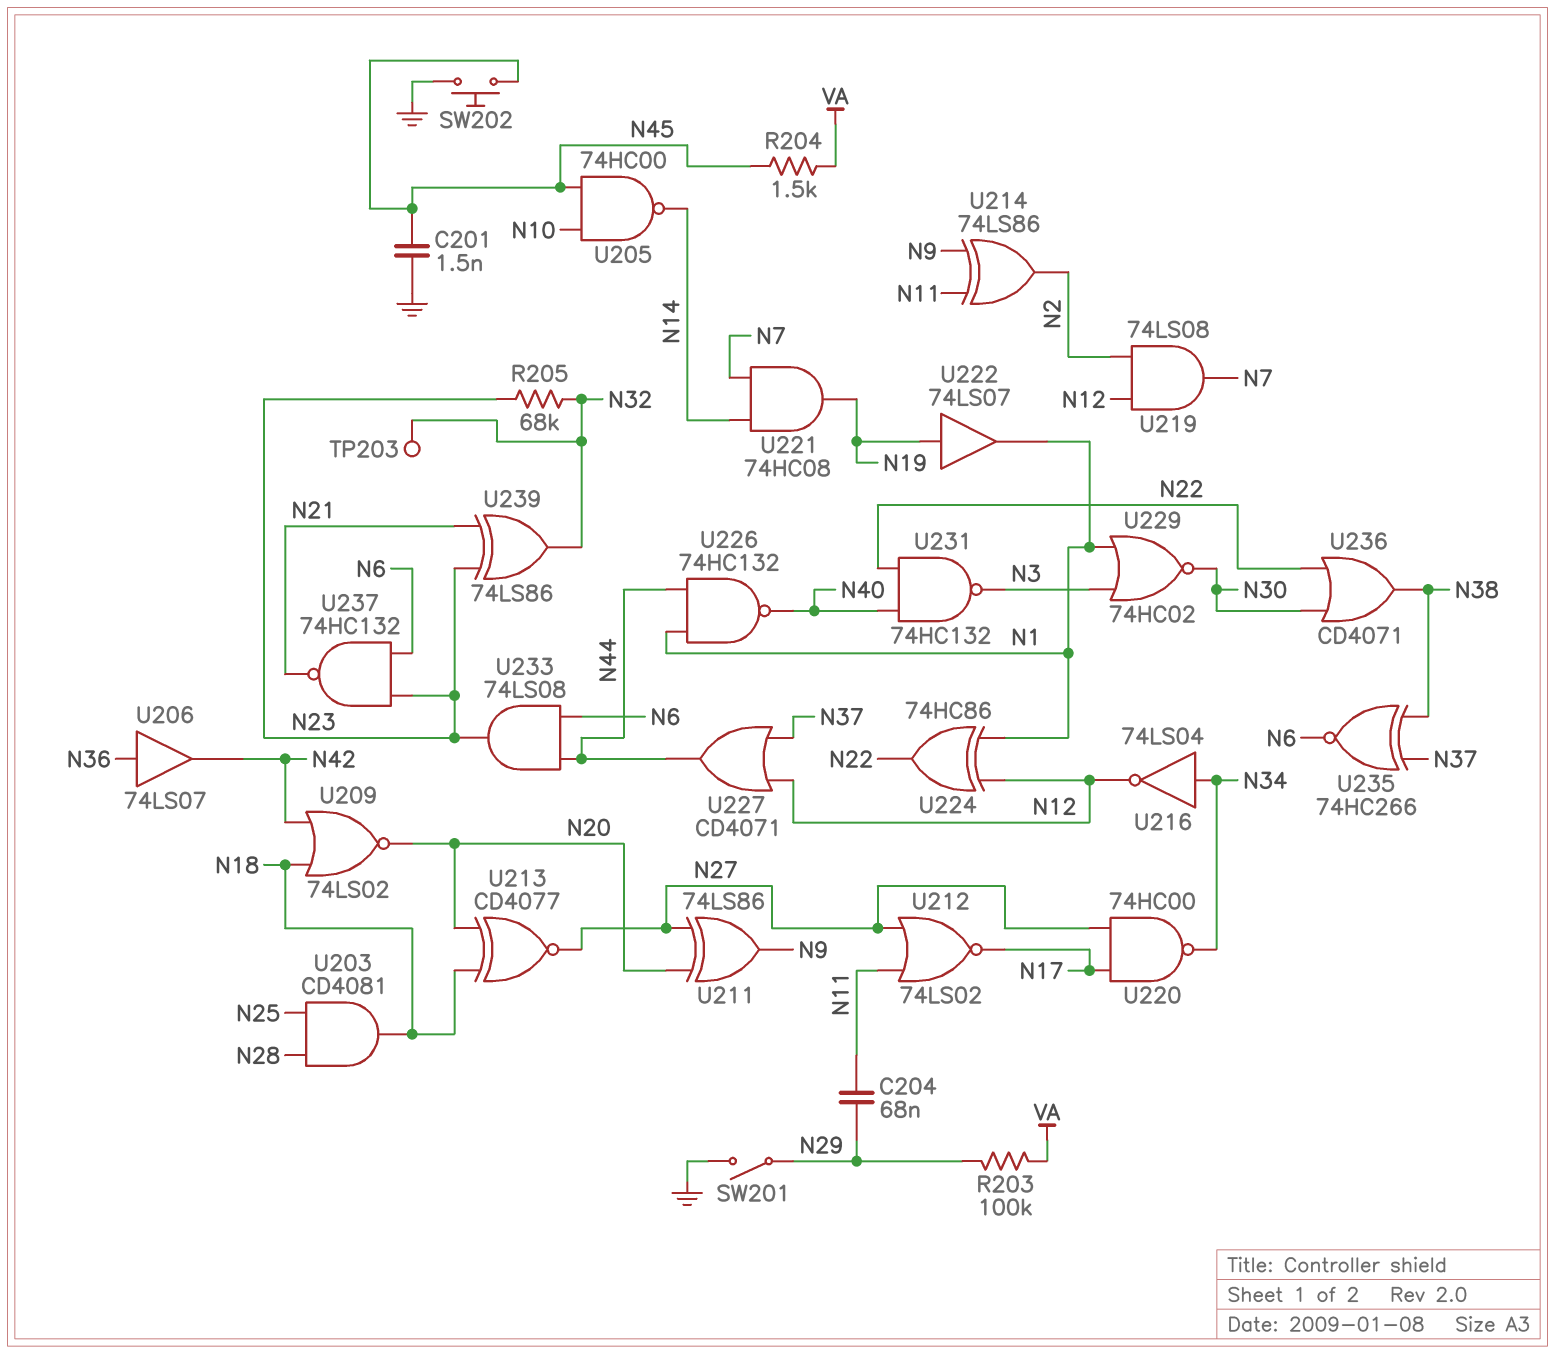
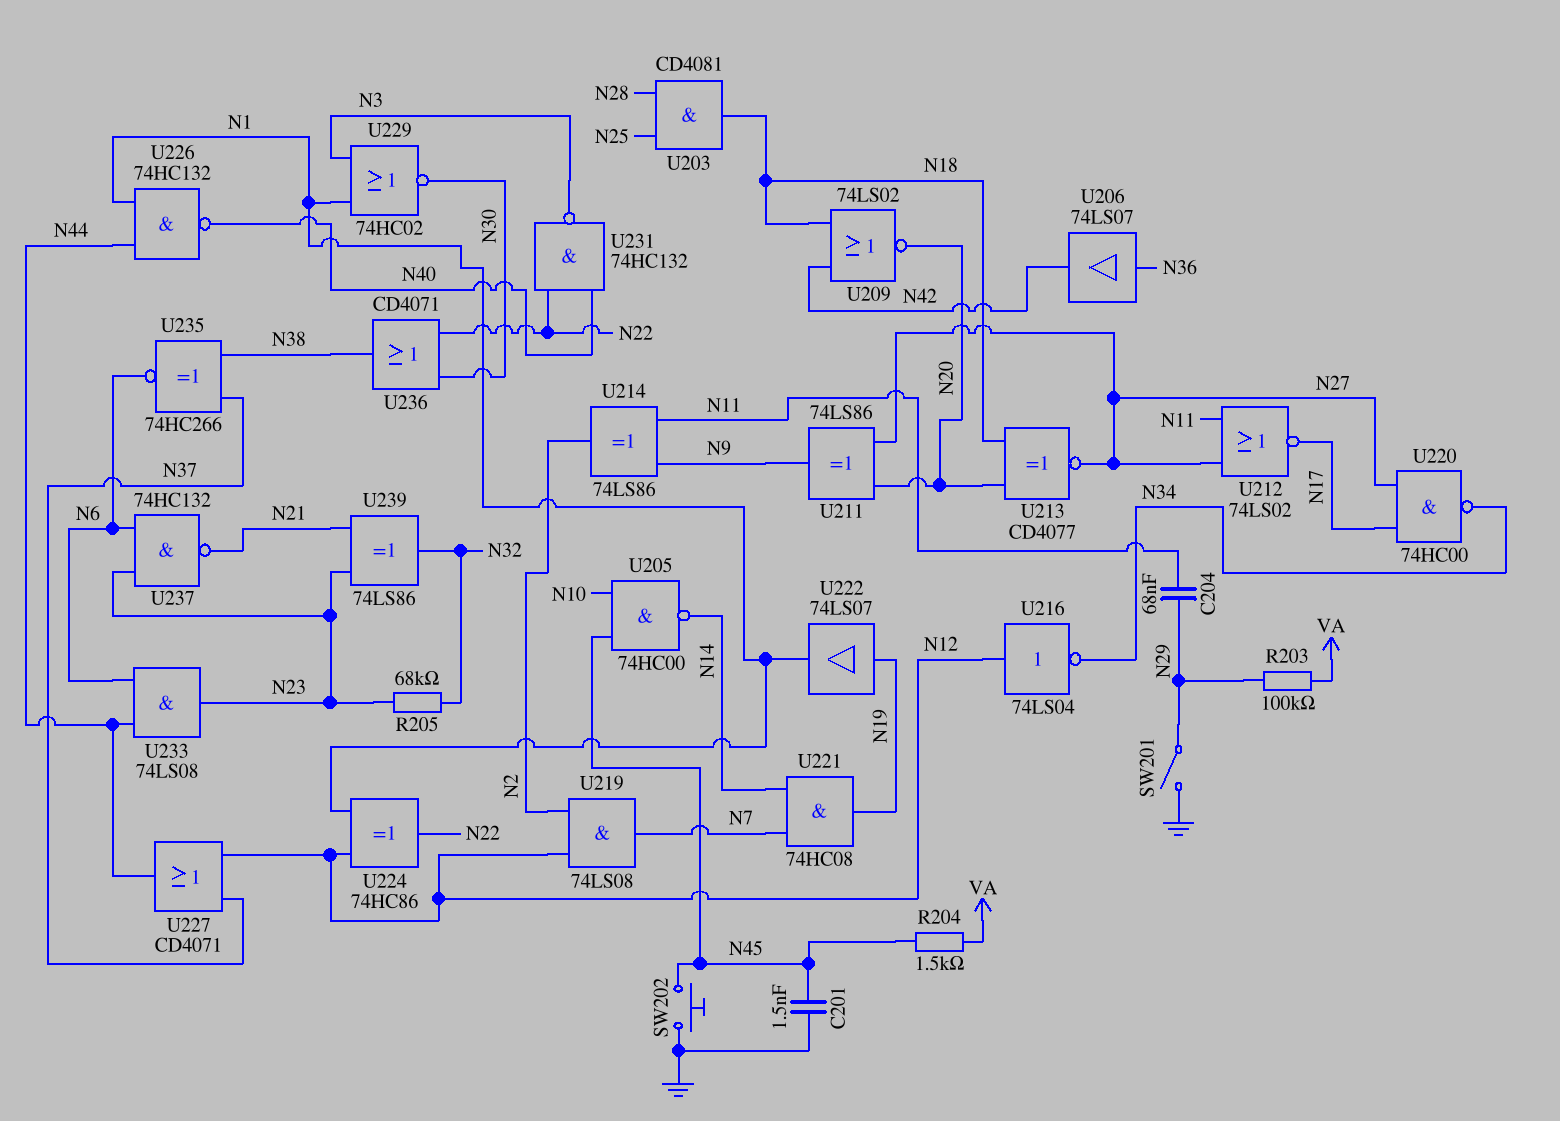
TP203: test point (N32) -> none
U216: NOT 74LS04 (in N34, out N12) -> NOT 74LS04 (in N12, out N34)

